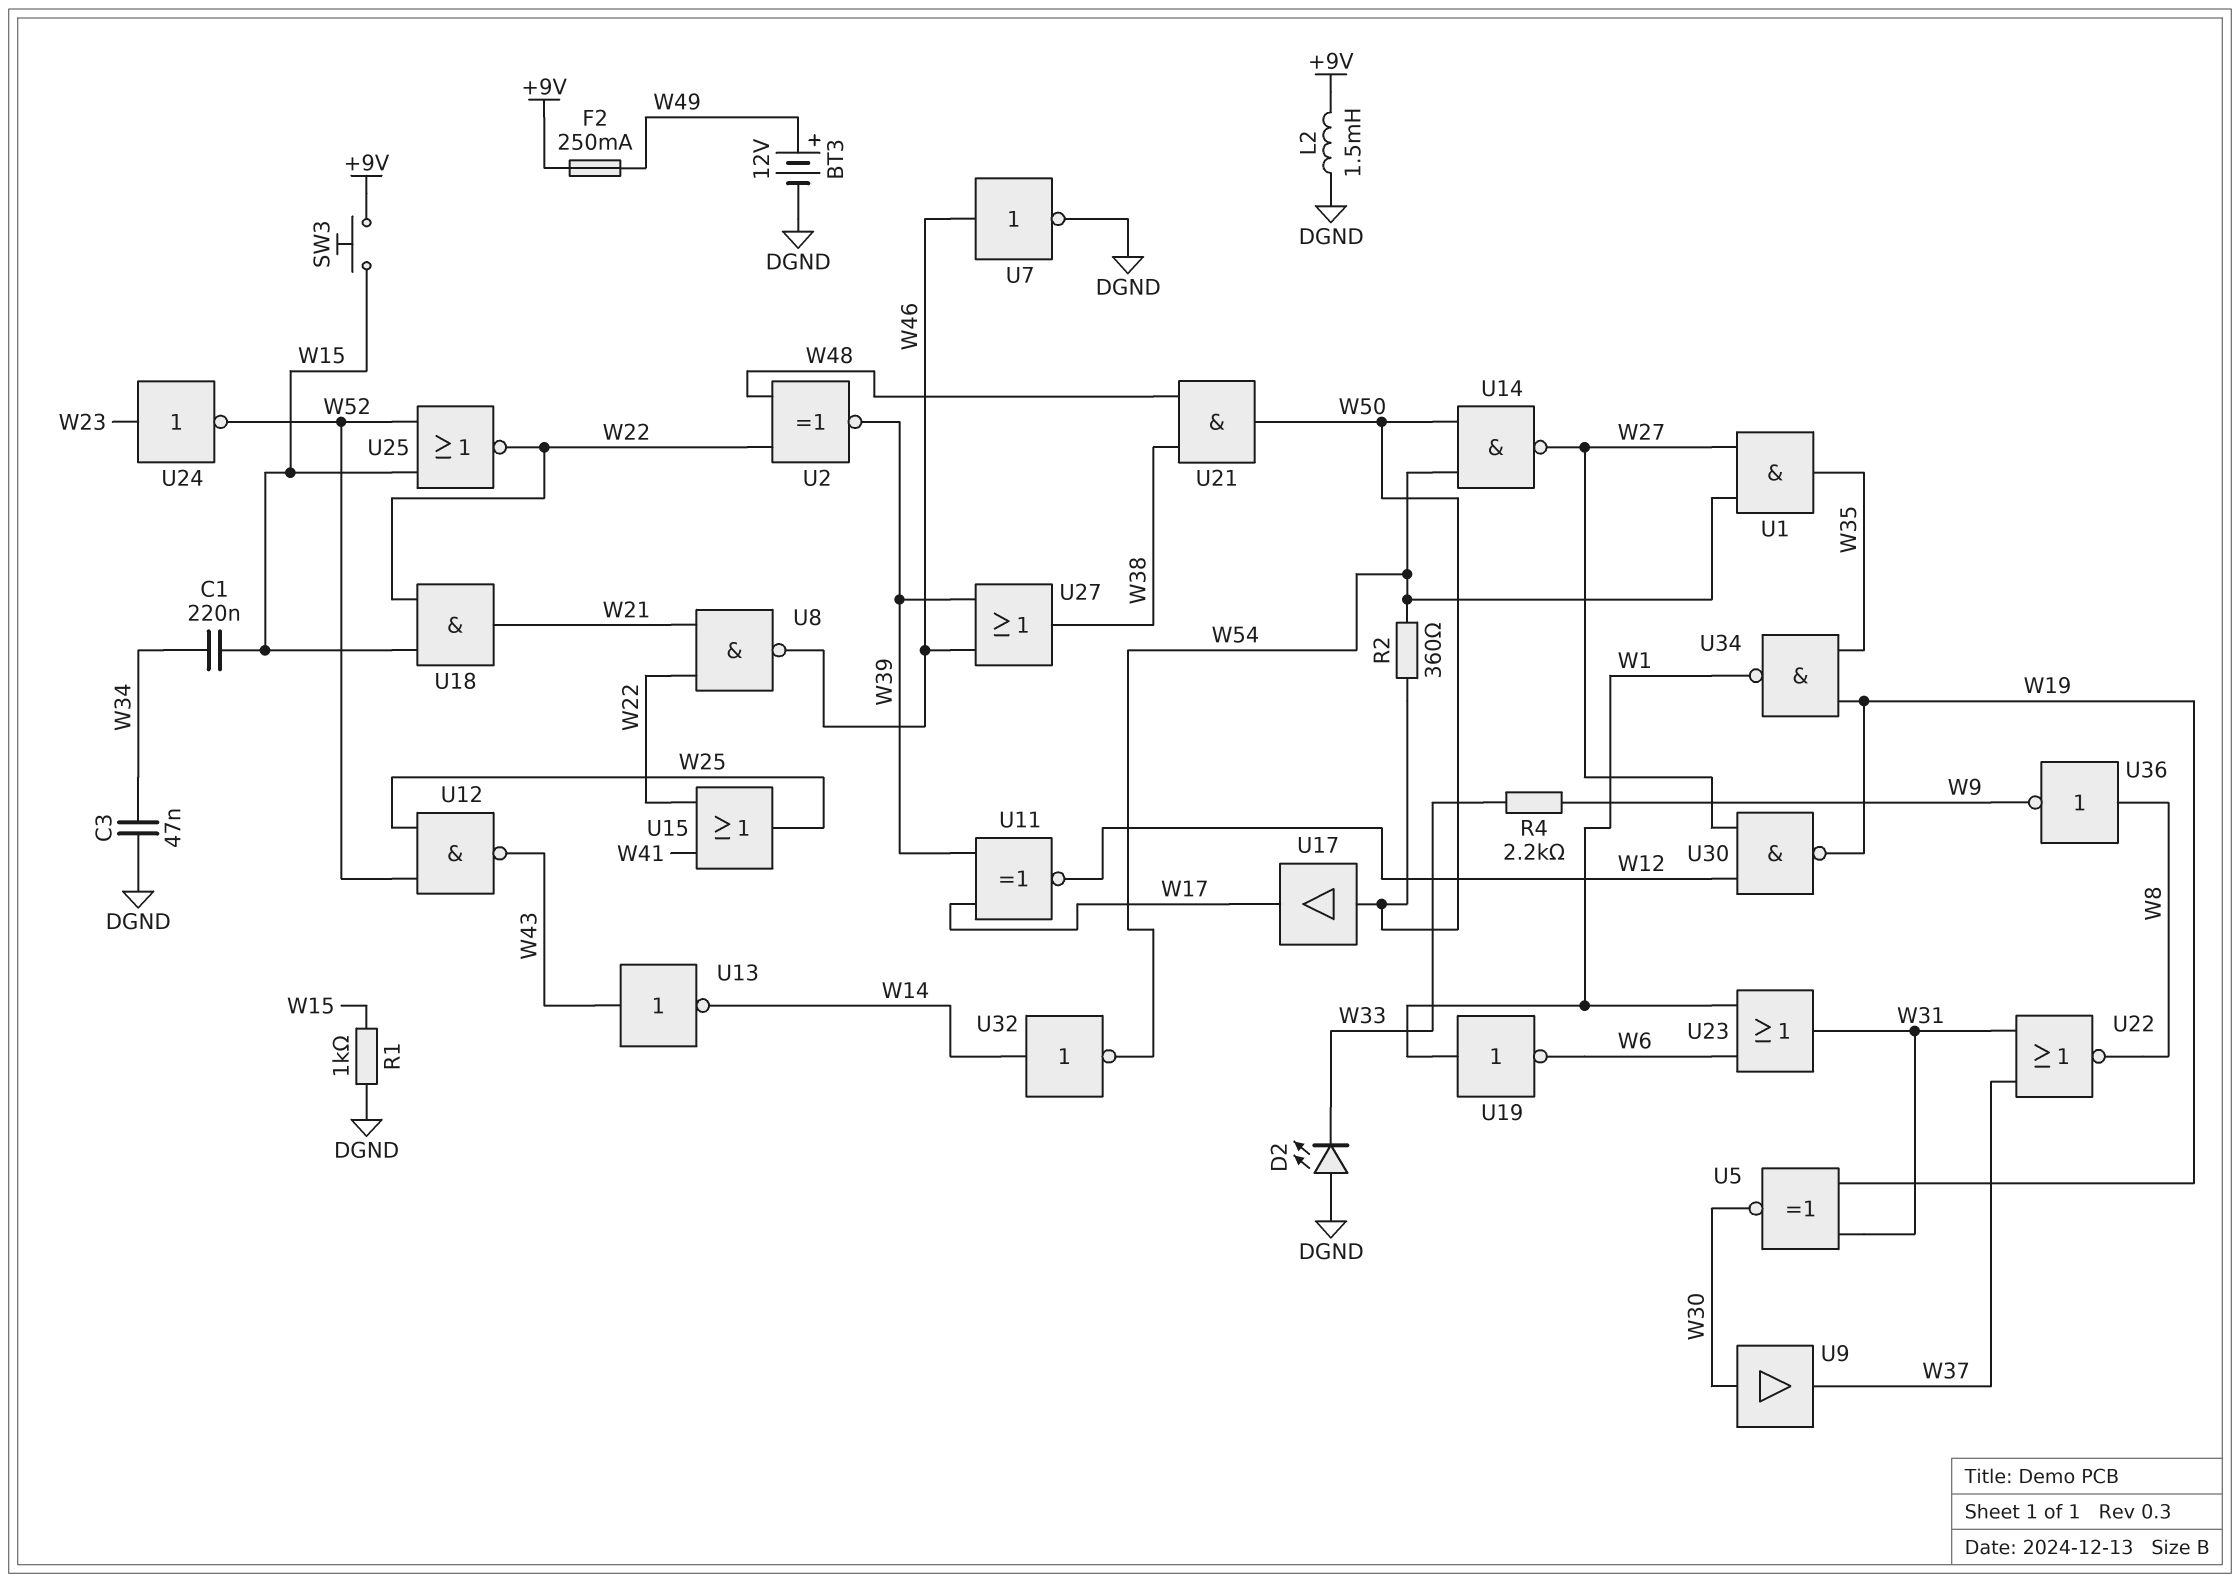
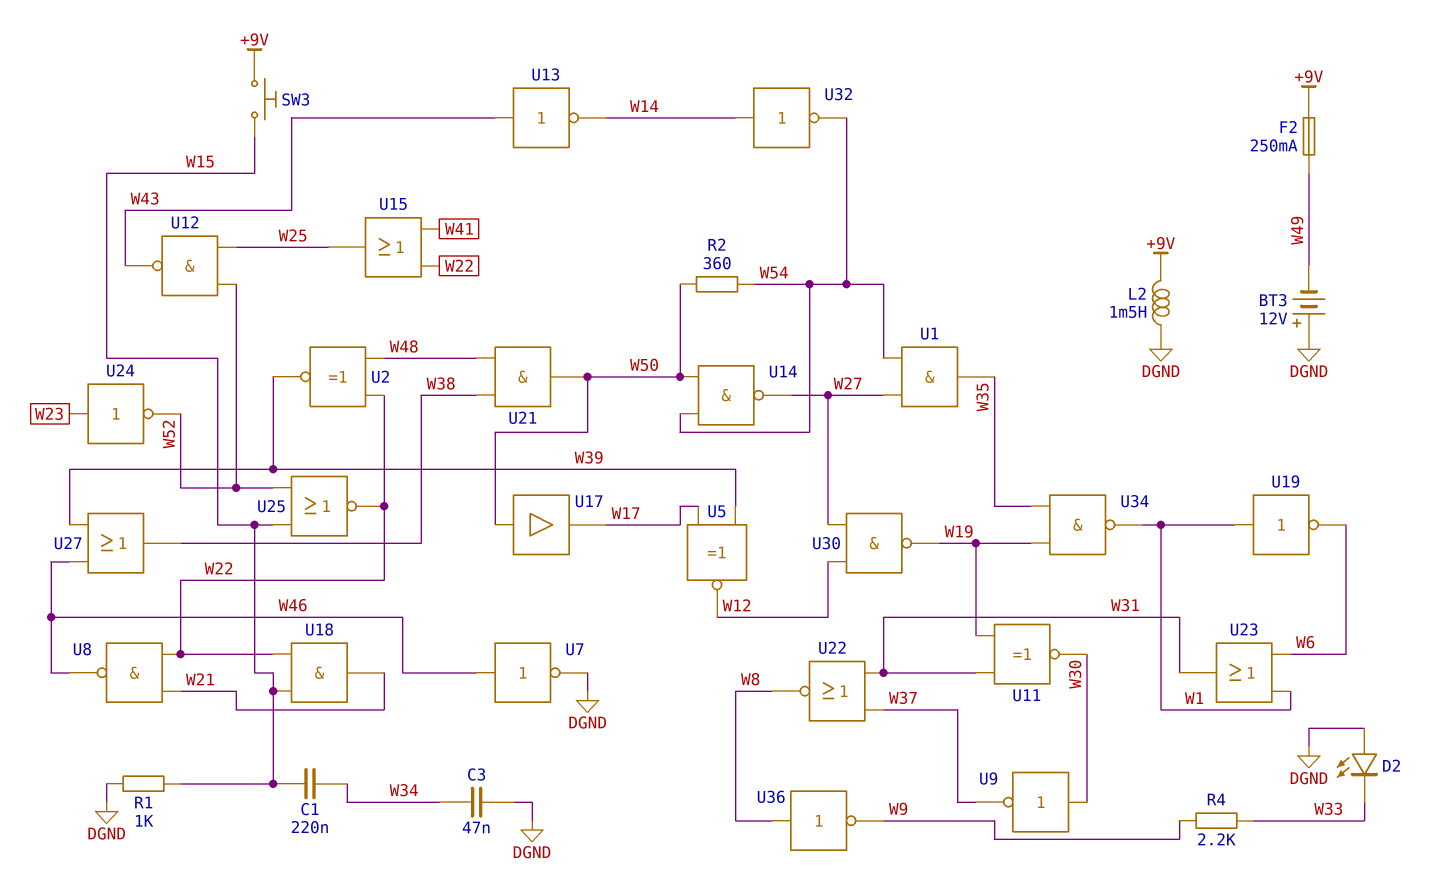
BT3: 12V (plus W49, minus DGND) -> 12V (plus DGND, minus W49)
U5: XNOR (in W19, in W31, out W30) -> XNOR (in W17, in W39, out W12)
U9: buffer (in W30, out W37) -> NOT (in W30, out W37)
U11: XNOR (in W17, in W39, out W12) -> XNOR (in W19, in W31, out W30)

